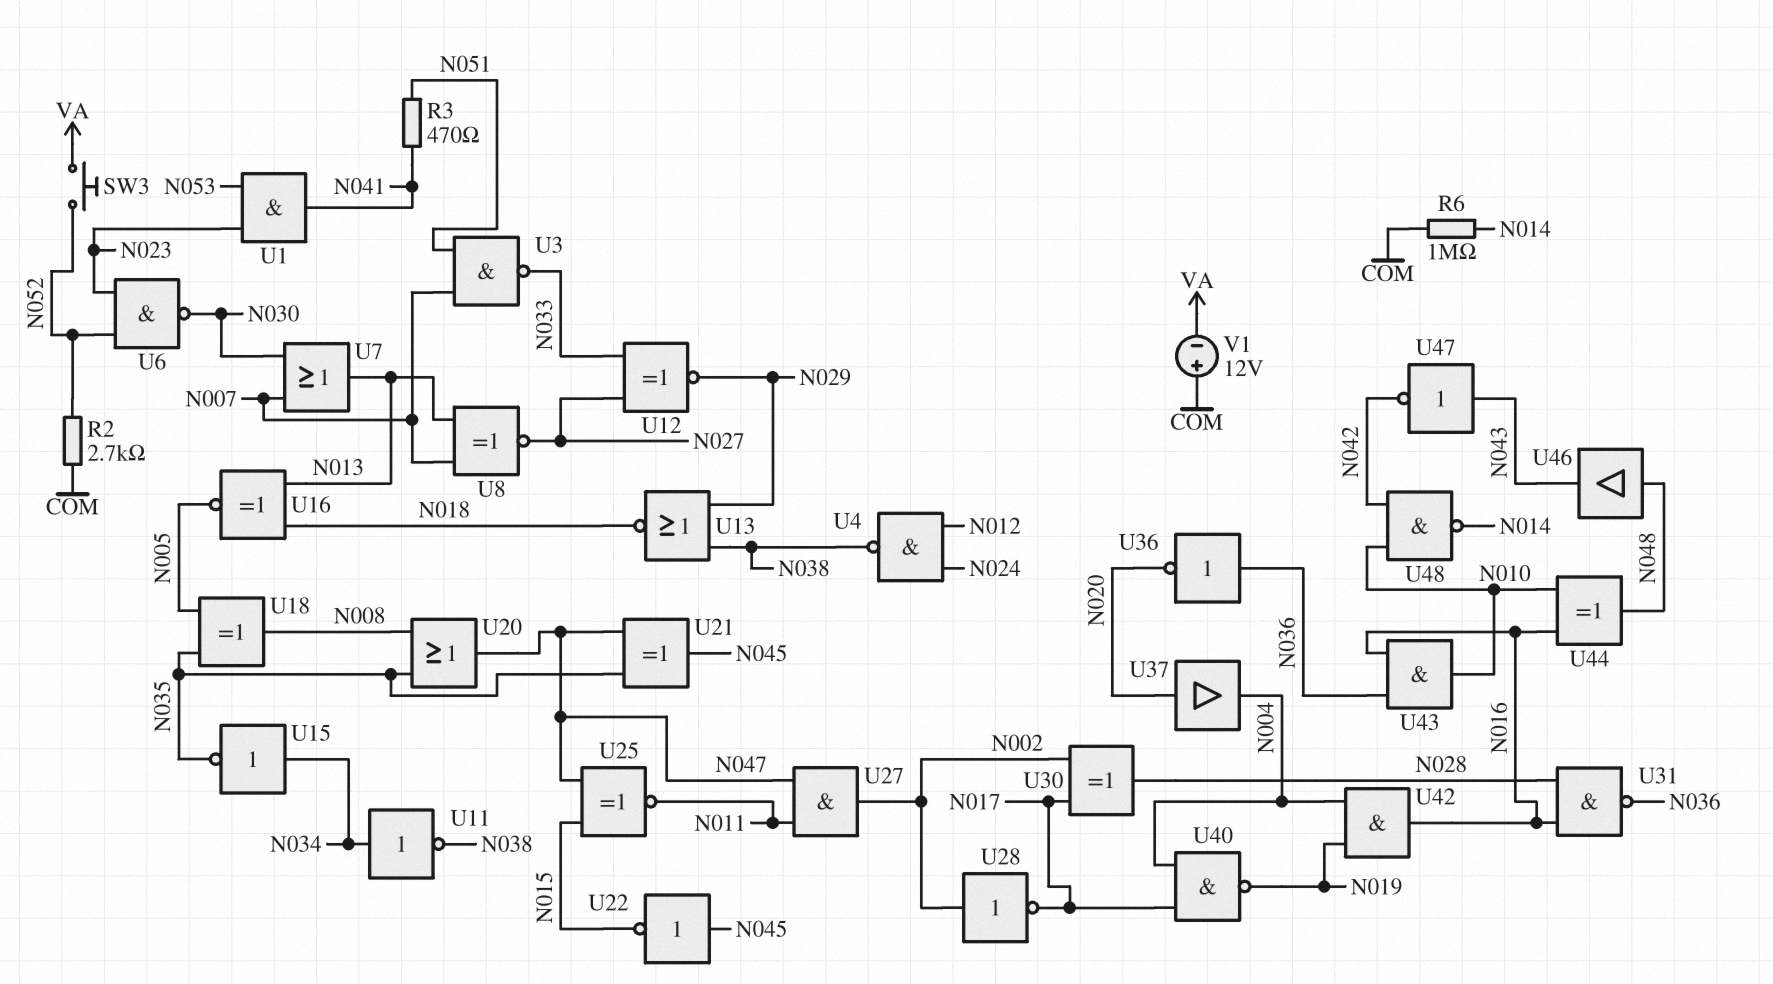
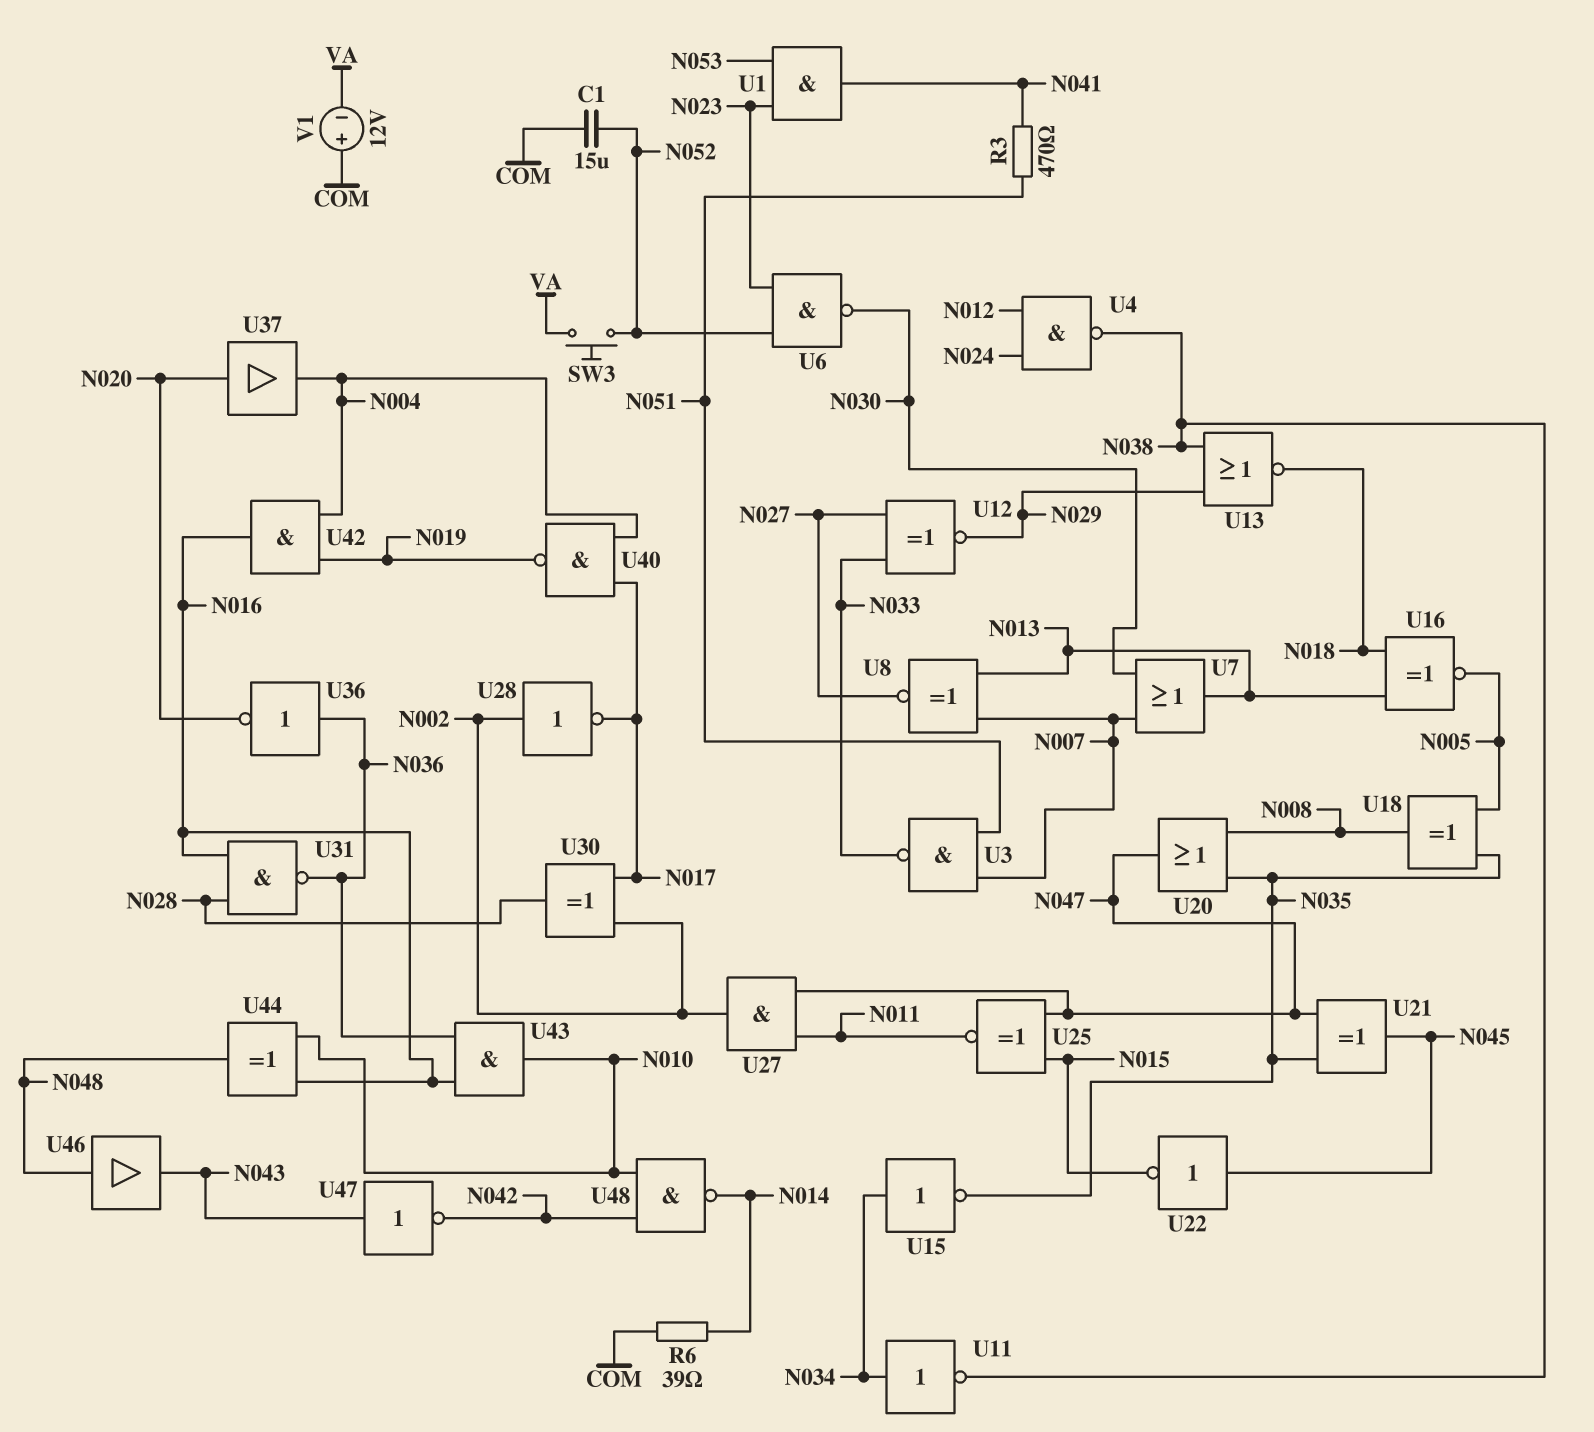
C1: none -> 15uF (COM, N052)
R2: 2.7k (COM, N052) -> none
R6: 1M (COM, N014) -> 39 (COM, N014)

